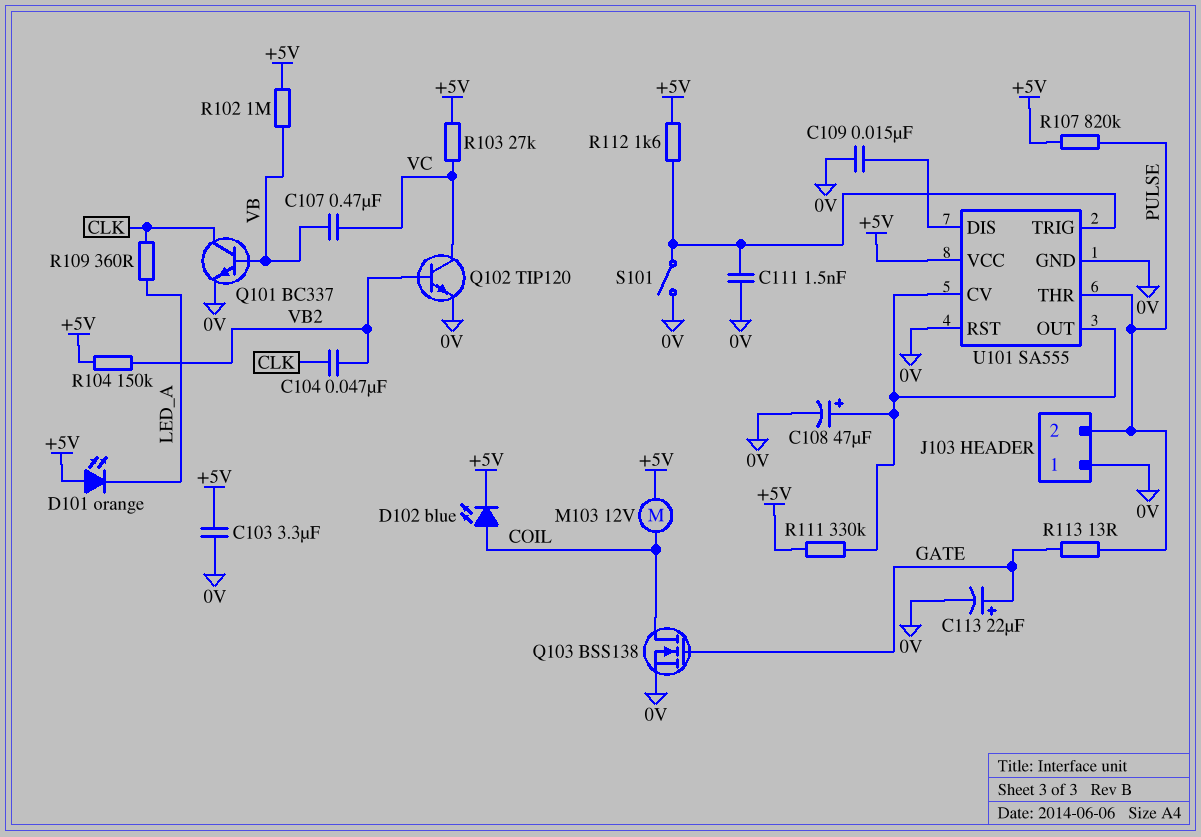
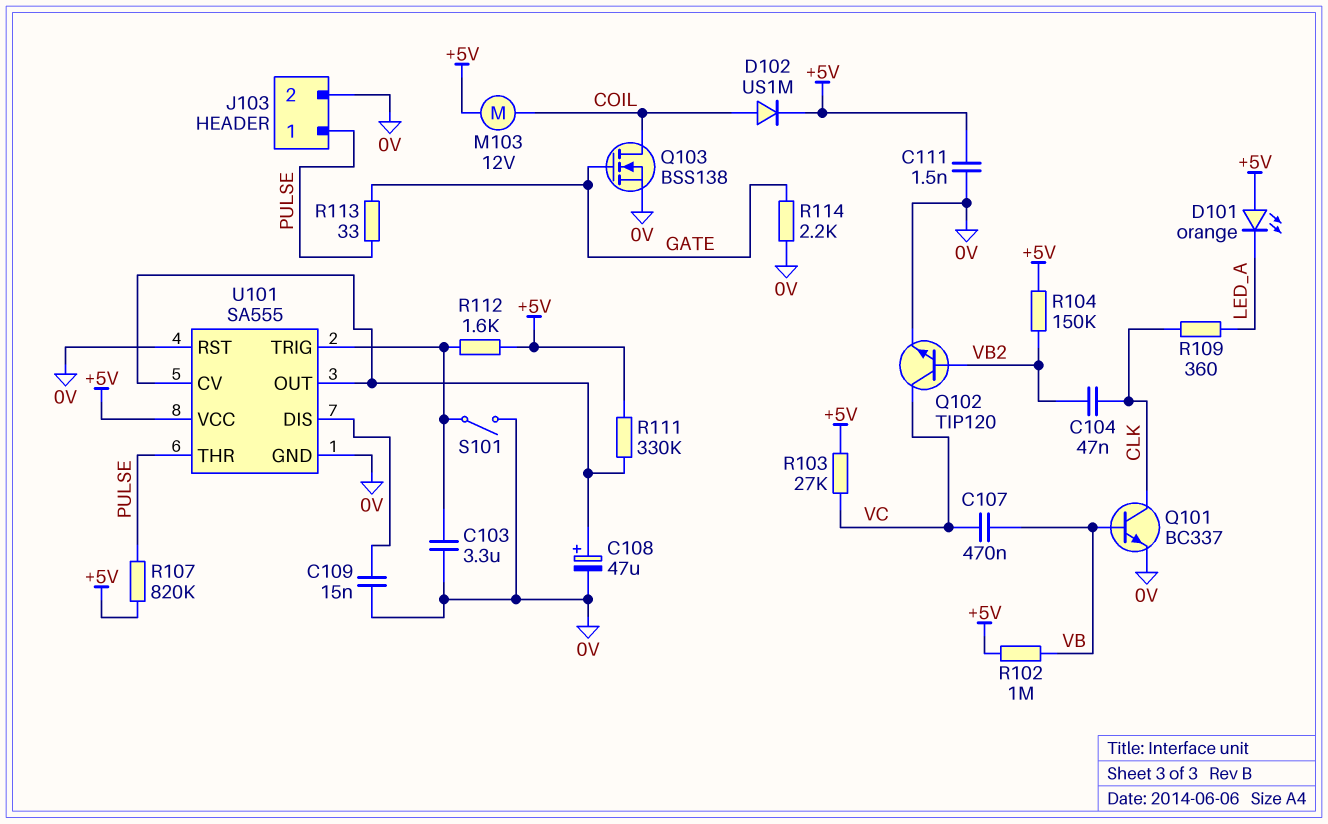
C103: 3.3uF (+5V, 0V) -> 3.3uF (0V, U101/TRIG)
C111: 1.5nF (0V, U101/TRIG) -> 1.5nF (+5V, 0V)
C113: 22uF (plus GATE, minus 0V) -> none
D102: LED blue (A COIL, K +5V) -> diode US1M (A COIL, K +5V)
J103 pin 1: 0V -> PULSE
J103 pin 2: PULSE -> 0V
R113: 13 (GATE, PULSE) -> 33 (GATE, PULSE)
R114: none -> 2.2k (0V, GATE)

